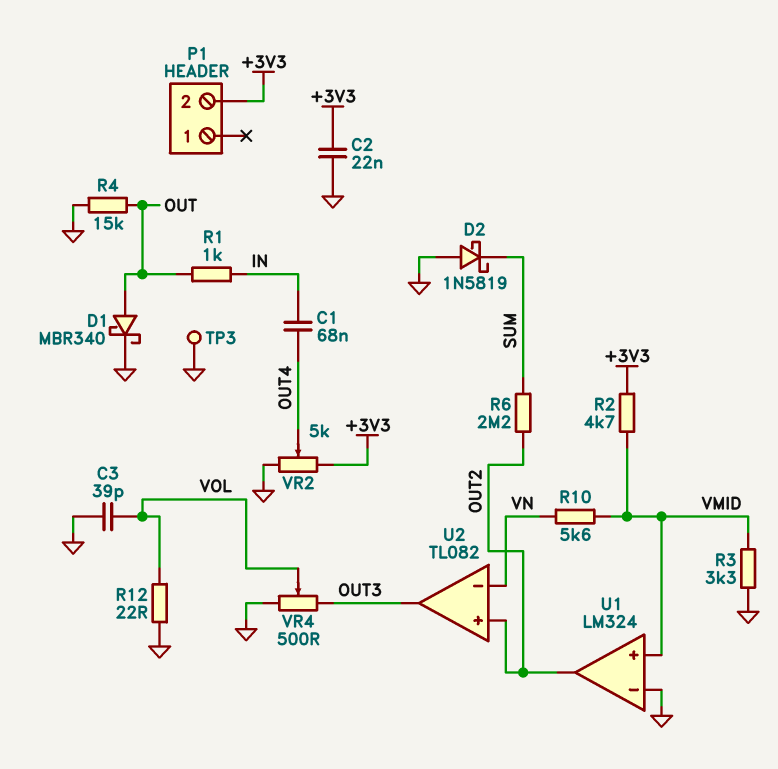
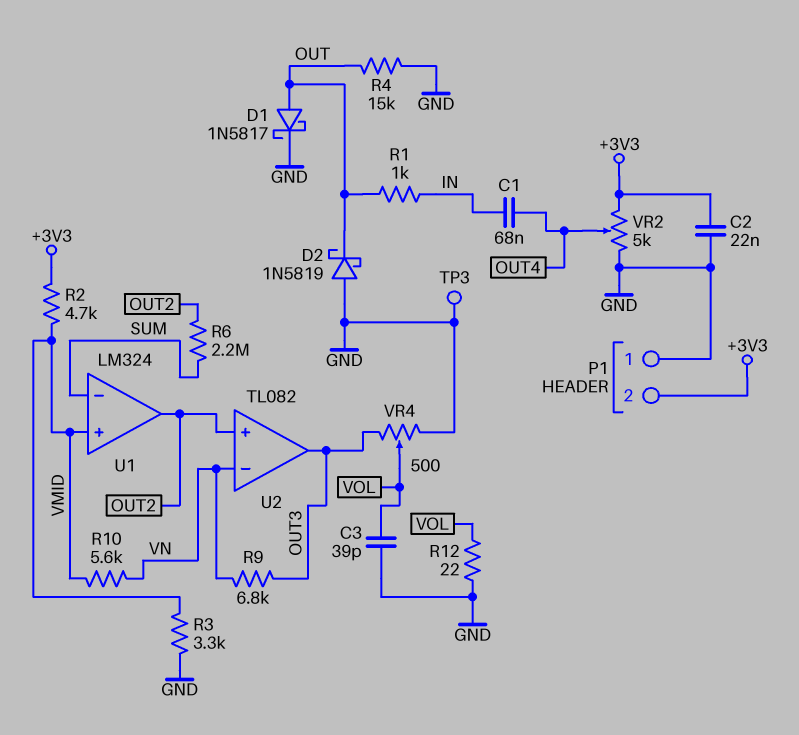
D1: schottky MBR340 (A OUT, K GND) -> schottky 1N5817 (A OUT, K GND)
D2: schottky 1N5819 (A GND, K SUM) -> schottky 1N5819 (A GND, K OUT)
P1 pin 1: none -> GND
R9: none -> 6.8k (OUT3, VN)
U1 pin in-: GND -> SUM

